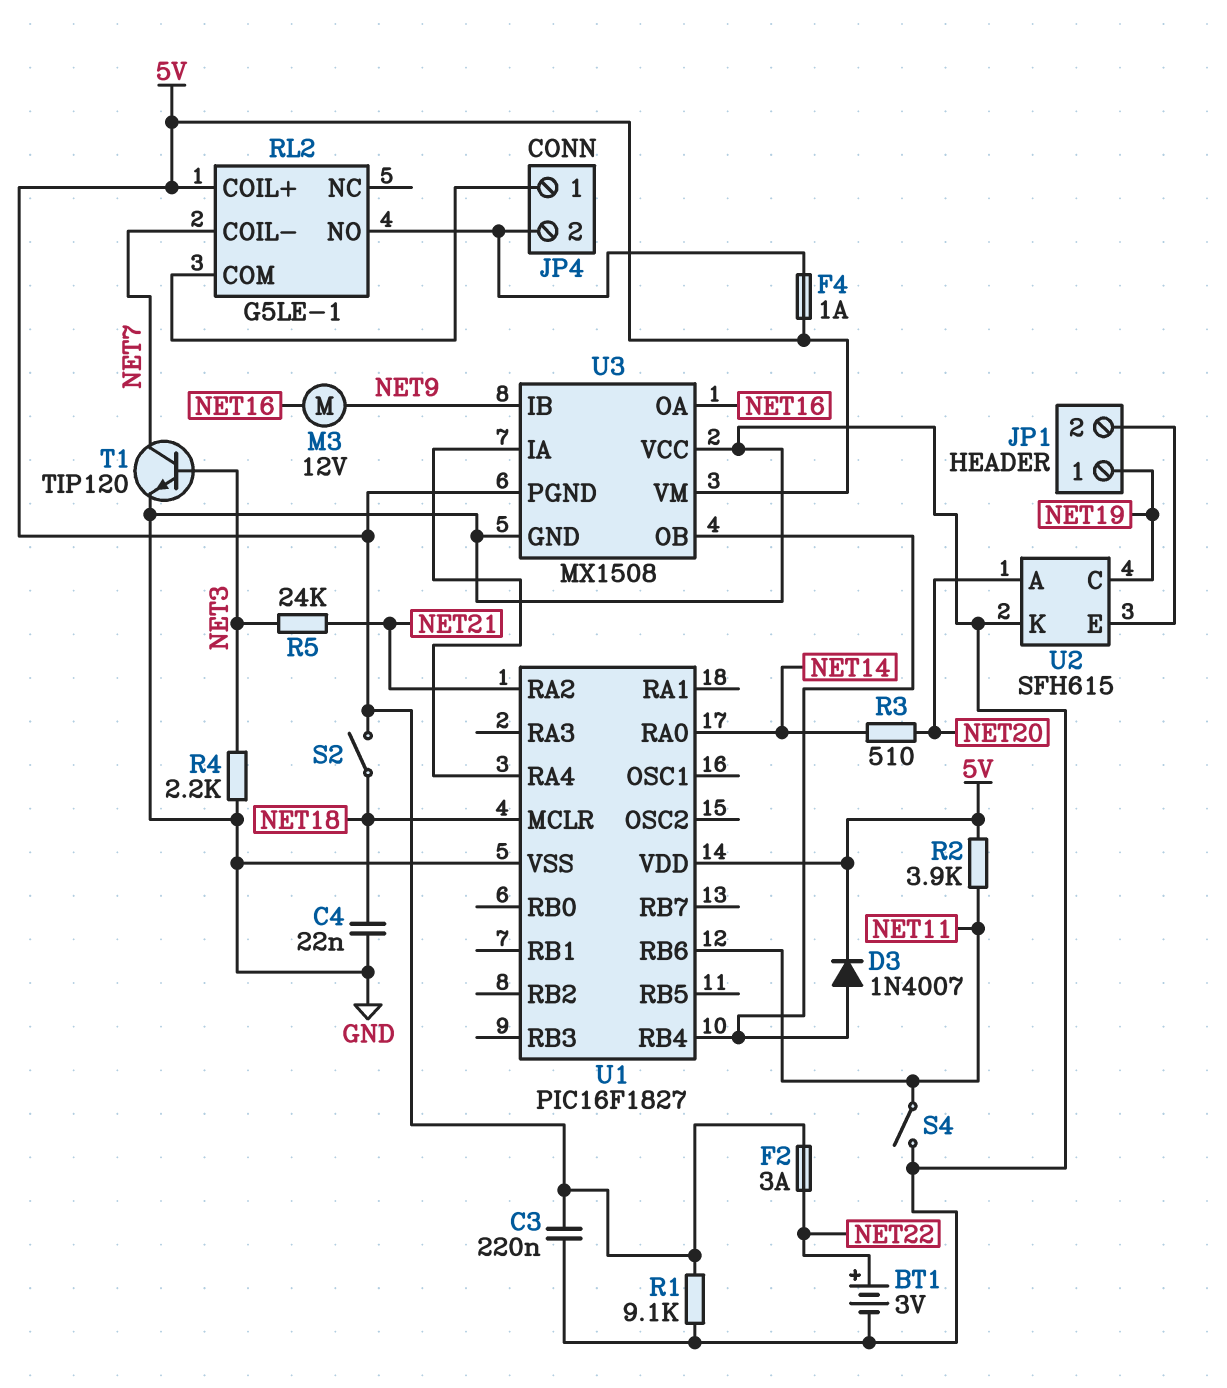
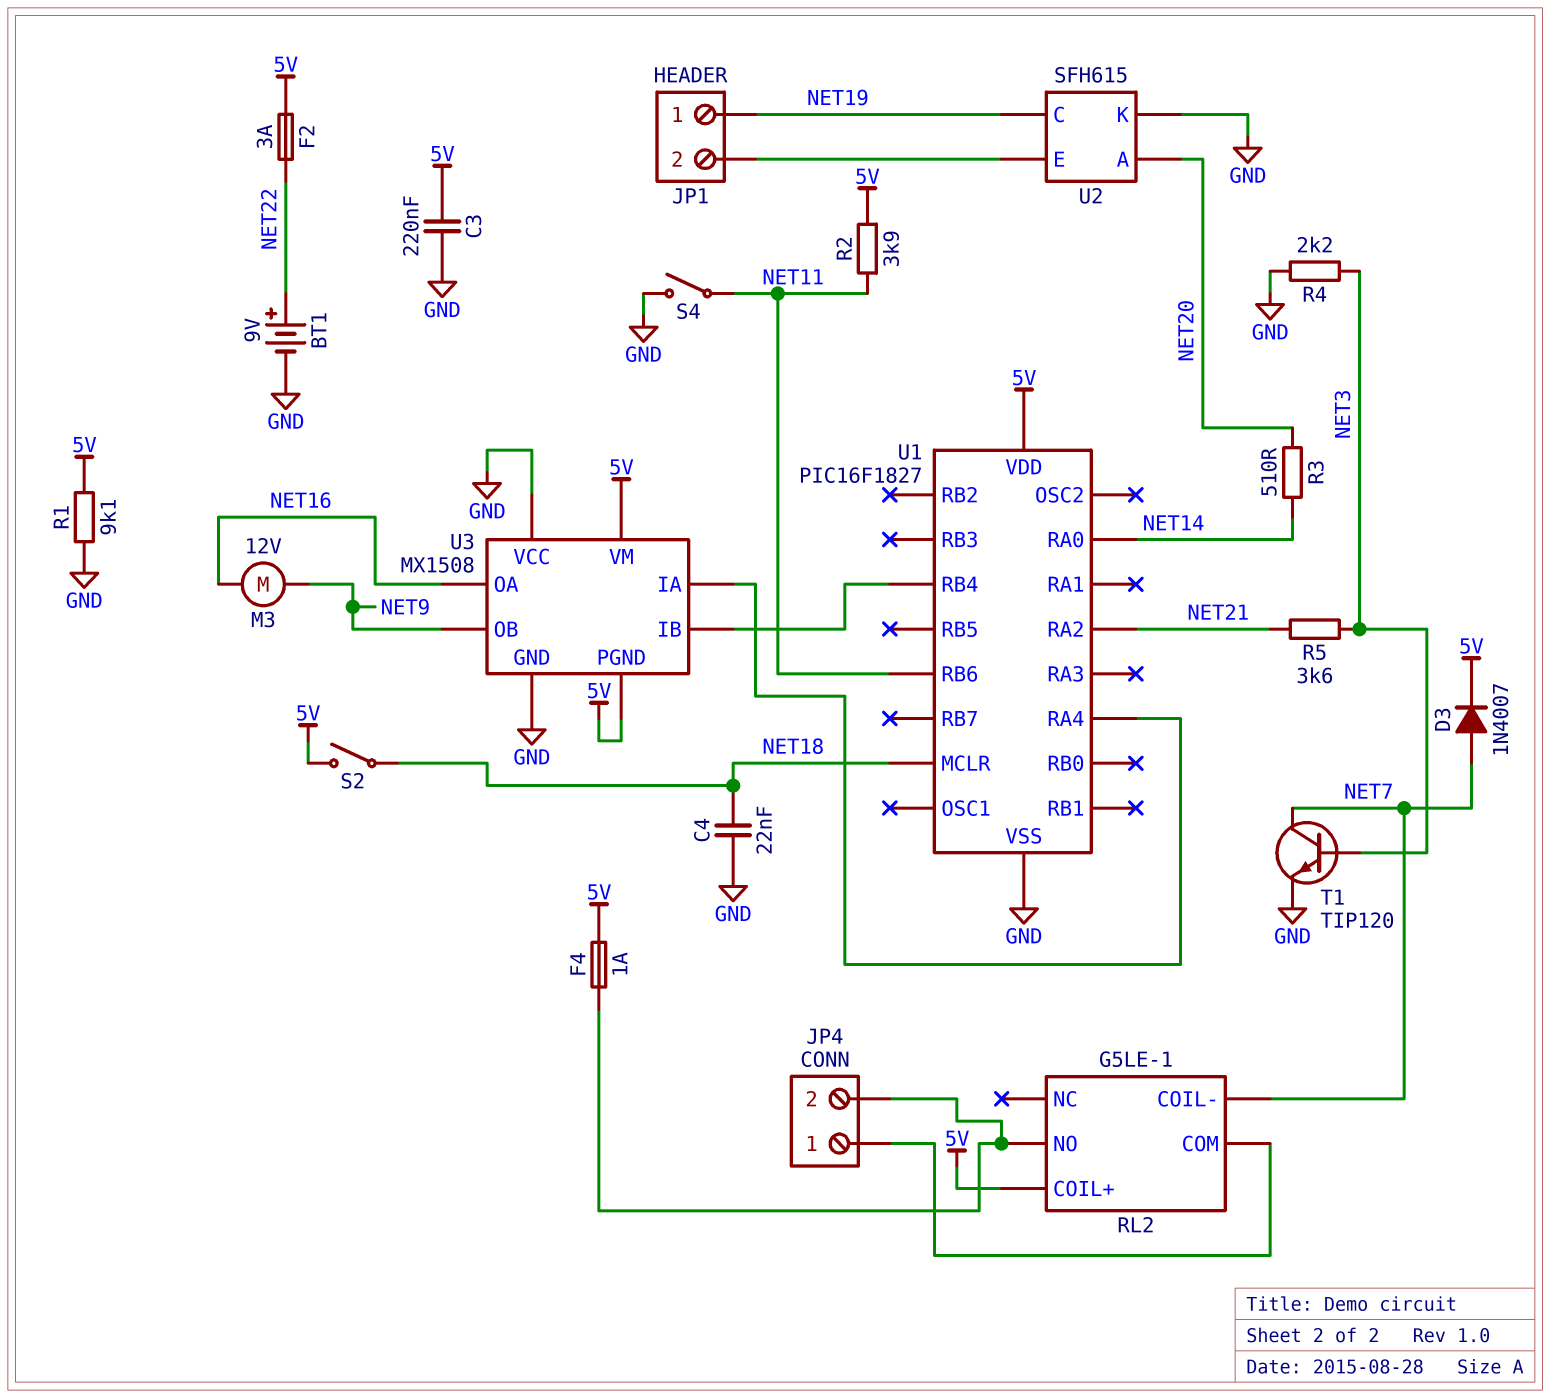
BT1: 3V (plus NET22, minus GND) -> 9V (plus NET22, minus GND)
D3: diode 1N4007 (A U1/RB4, K 5V) -> diode 1N4007 (A NET7, K 5V)
R5: 24k (NET3, NET21) -> 3.6k (NET3, NET21)
U3 pin IB: NET9 -> U1/RB4
U3 pin OB: U1/RB4 -> NET9

